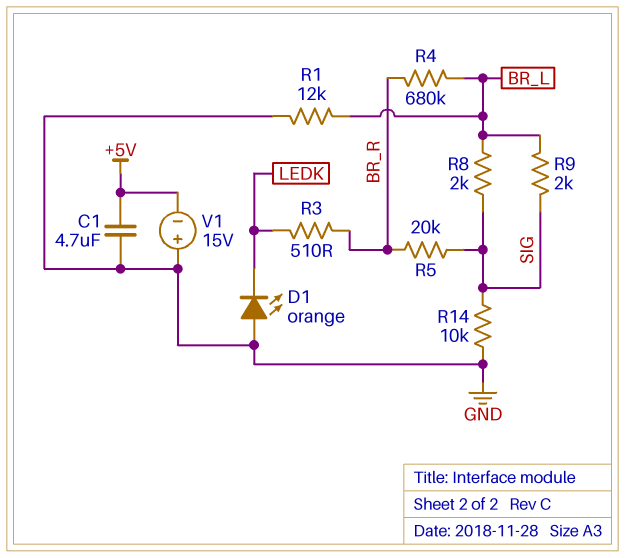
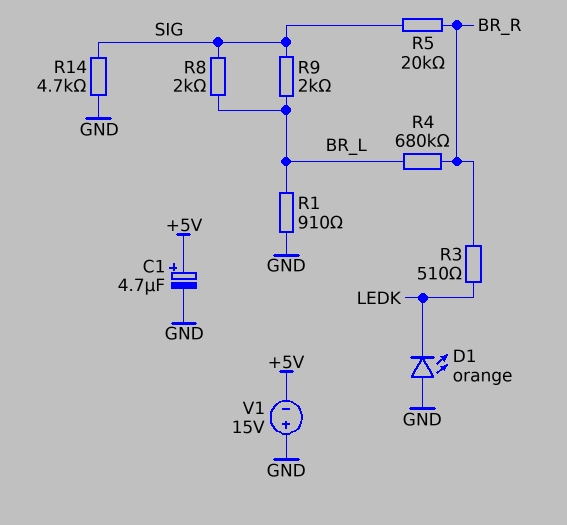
C1: 4.7uF (+5V, GND) -> 4.7uF (plus +5V, minus GND)
R1: 12k (BR_L, GND) -> 910 (BR_L, GND)
R14: 10k (GND, SIG) -> 4.7k (GND, SIG)

